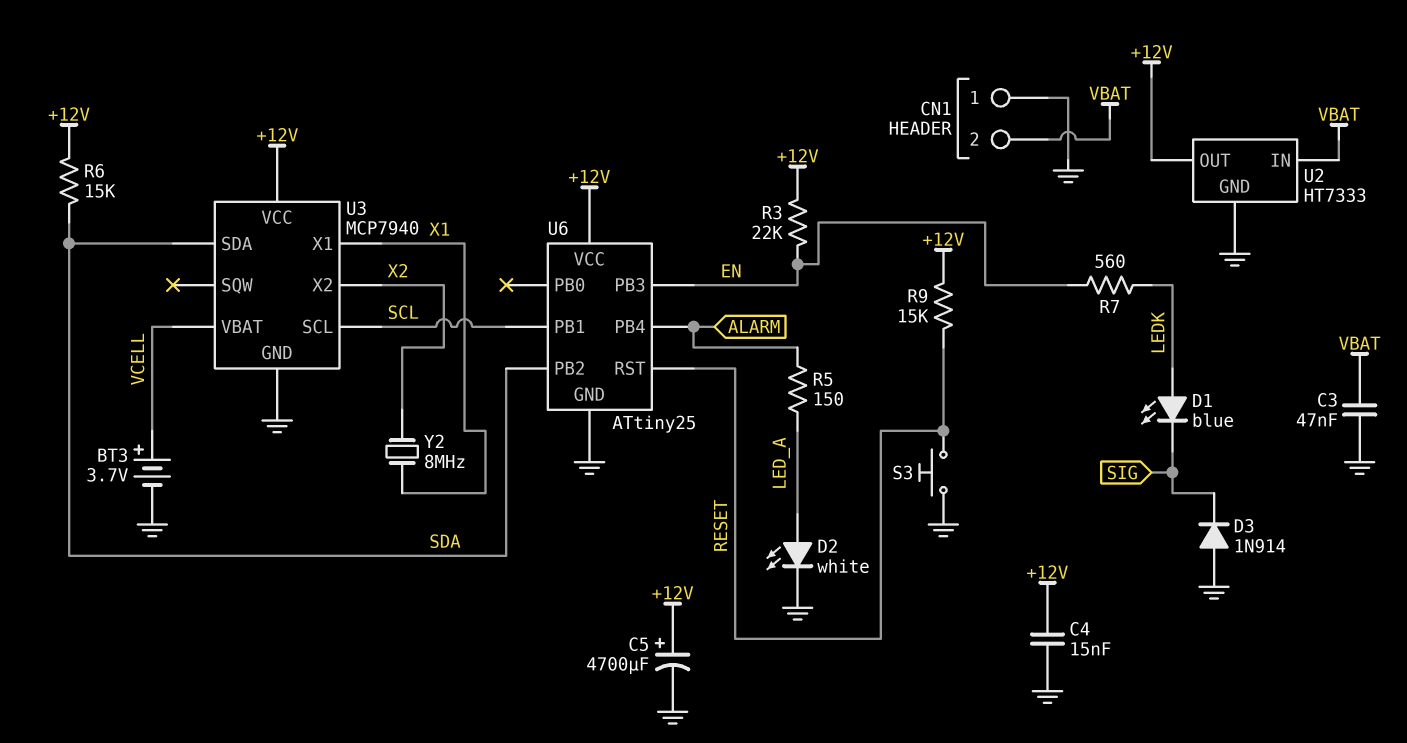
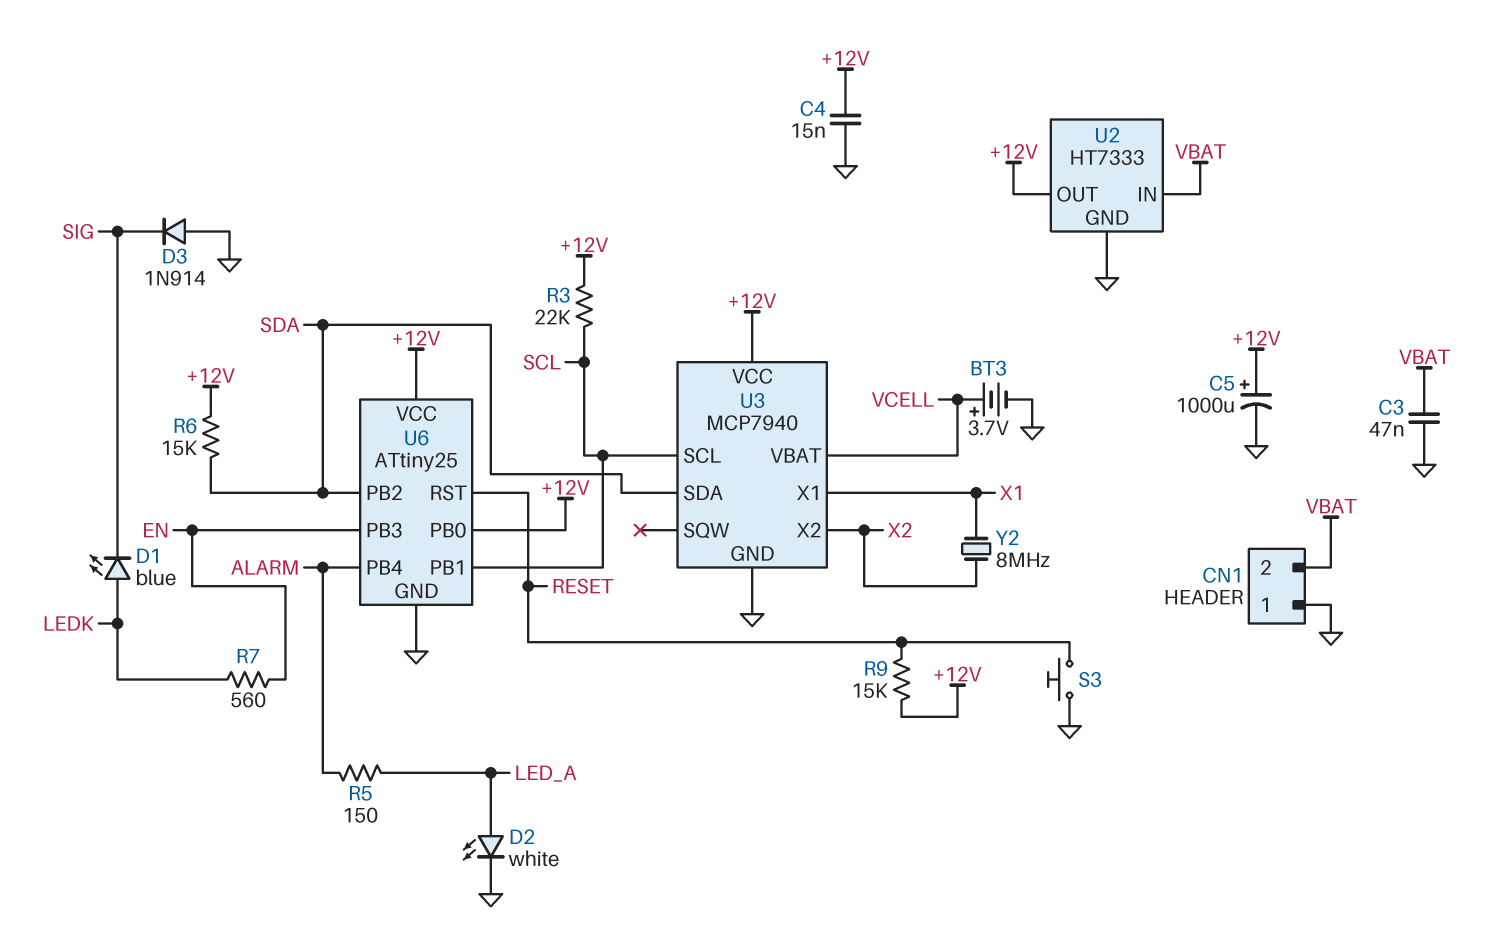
C5: 4700uF (plus +12V, minus GND) -> 1000uF (plus +12V, minus GND)
R3: 22k (+12V, EN) -> 22k (+12V, SCL)
U6 pin PB0: none -> +12V

